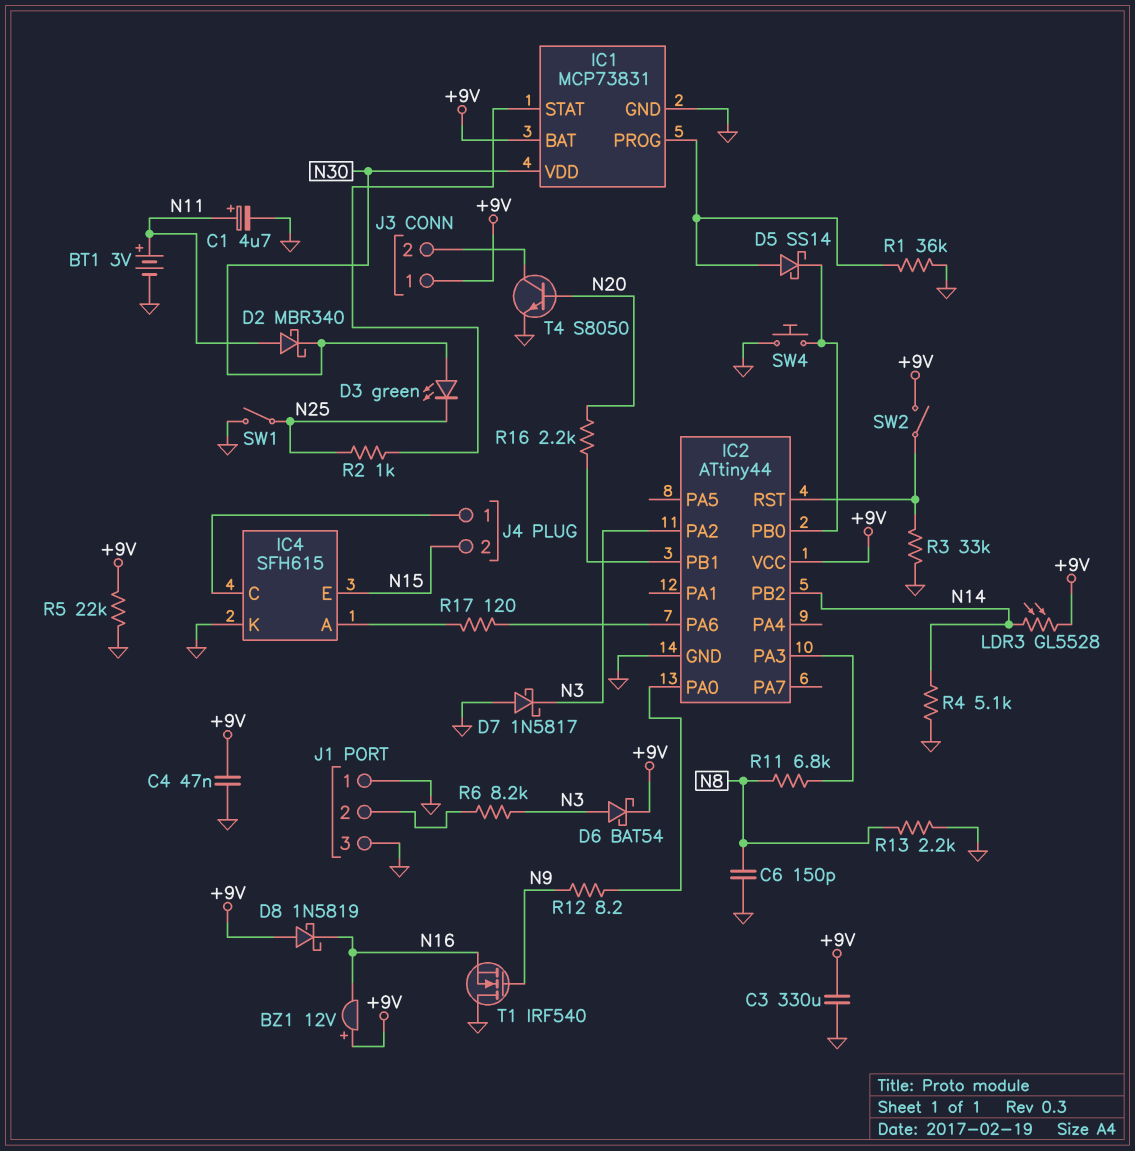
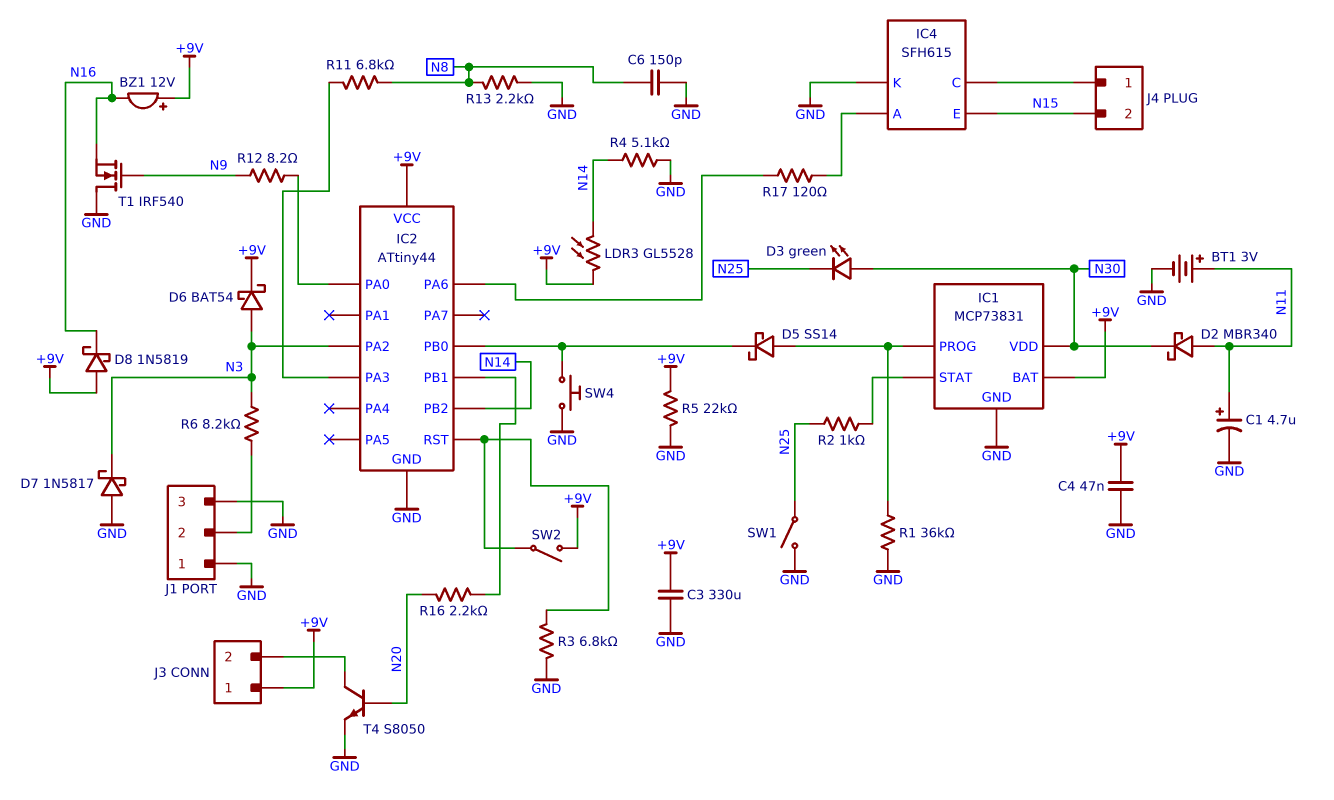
R3: 33k (GND, IC2/RST) -> 6.8k (GND, IC2/RST)

